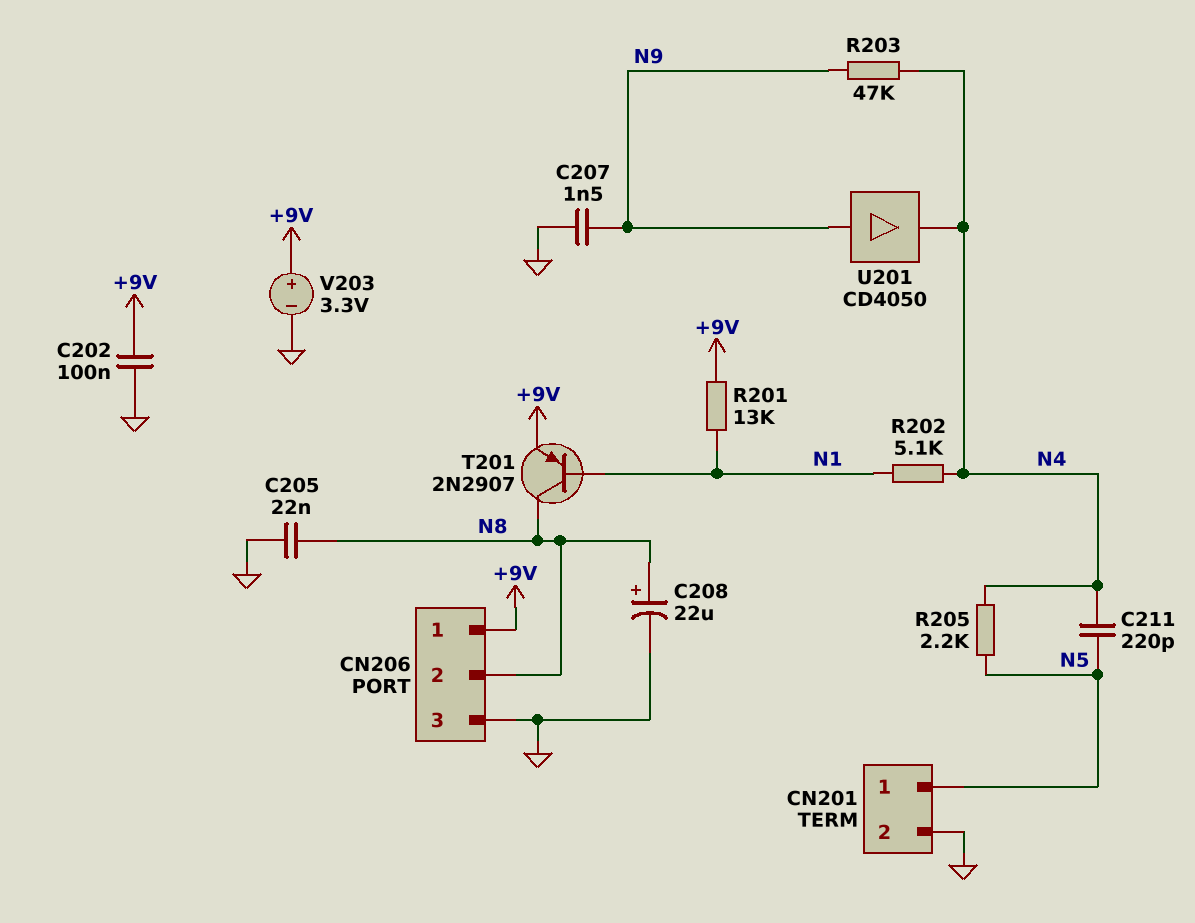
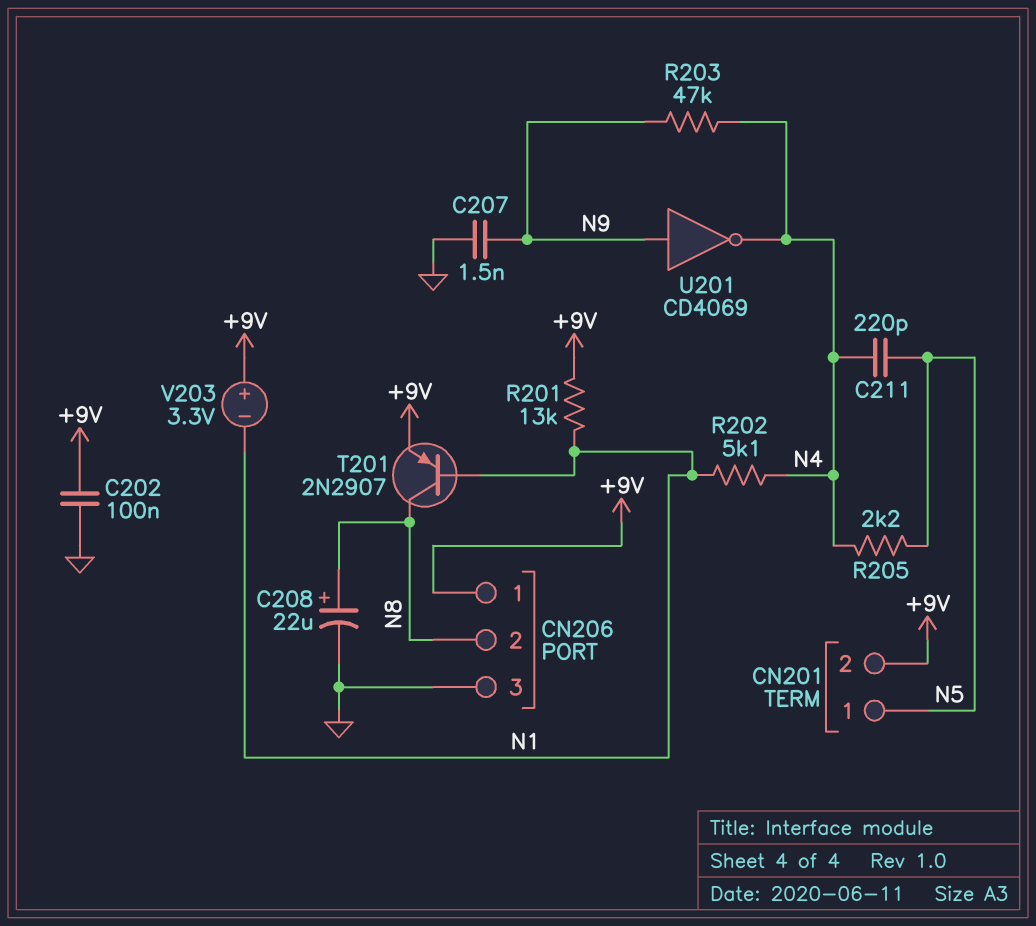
C205: 22nF (GND, N8) -> none
CN201 pin 2: GND -> +9V
U201: buffer CD4050 (in N9, out N4) -> NOT CD4069 (in N9, out N4)
V203: 3.3V (plus +9V, minus GND) -> 3.3V (plus +9V, minus N1)

